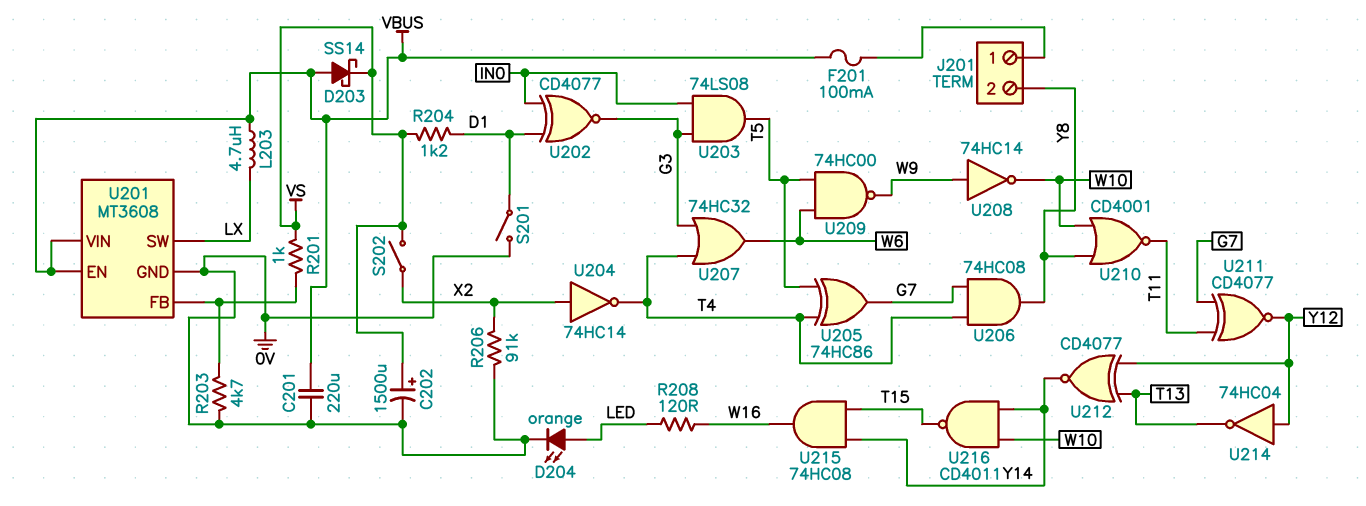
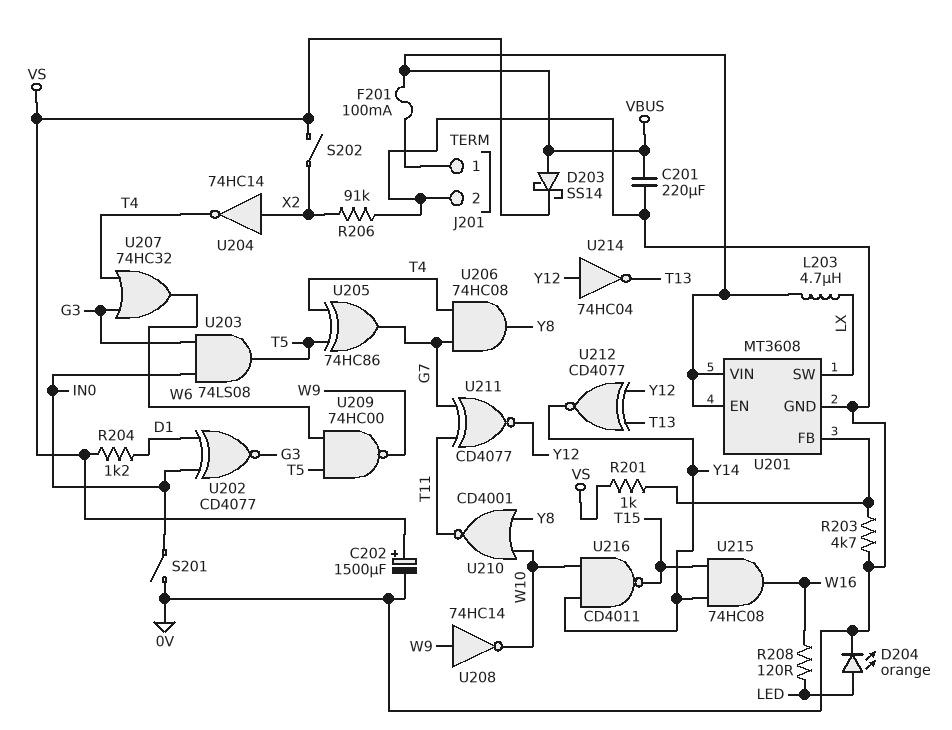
J201 pin 2: Y8 -> 0V
S201: switch (0V, D1) -> switch (0V, IN0)

